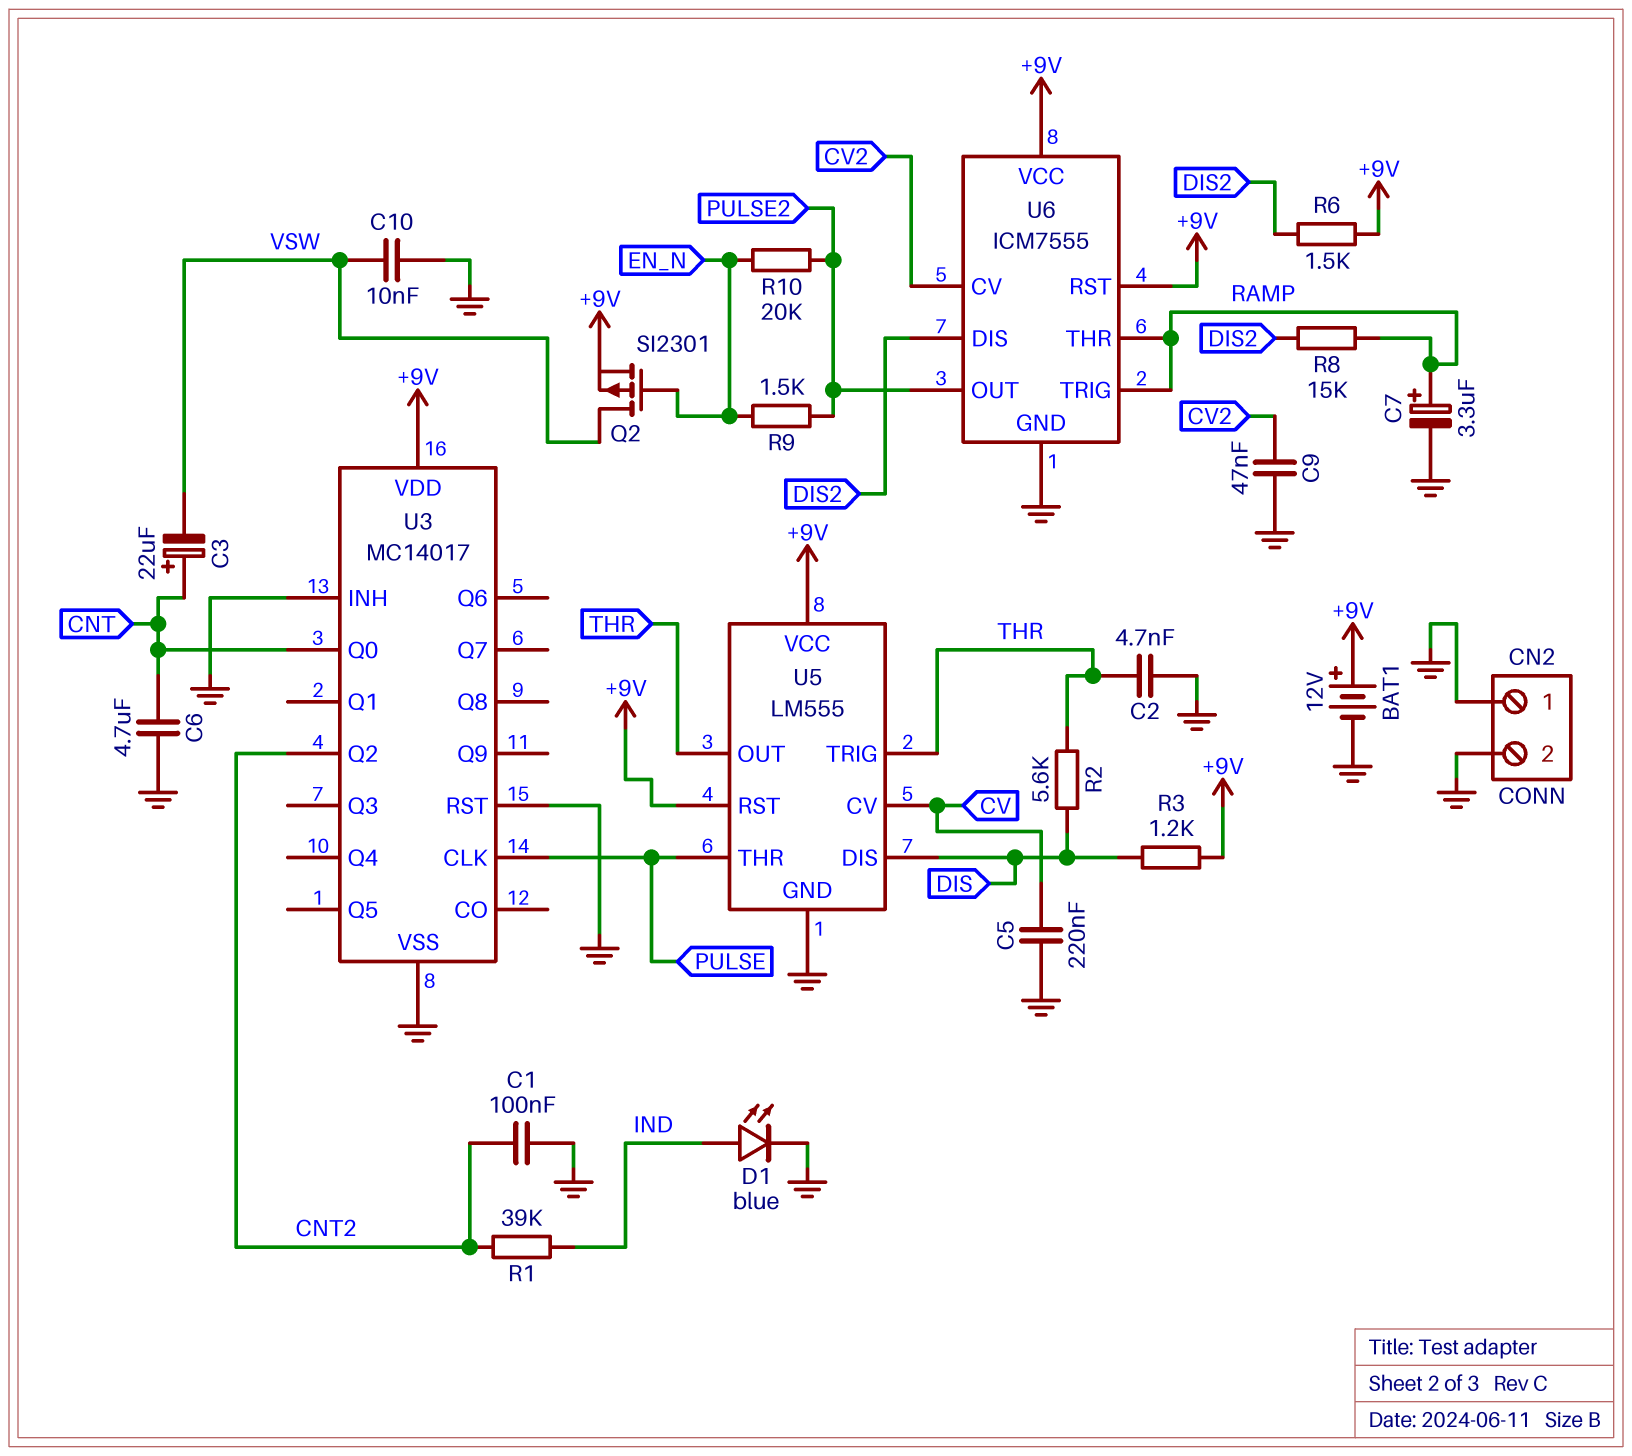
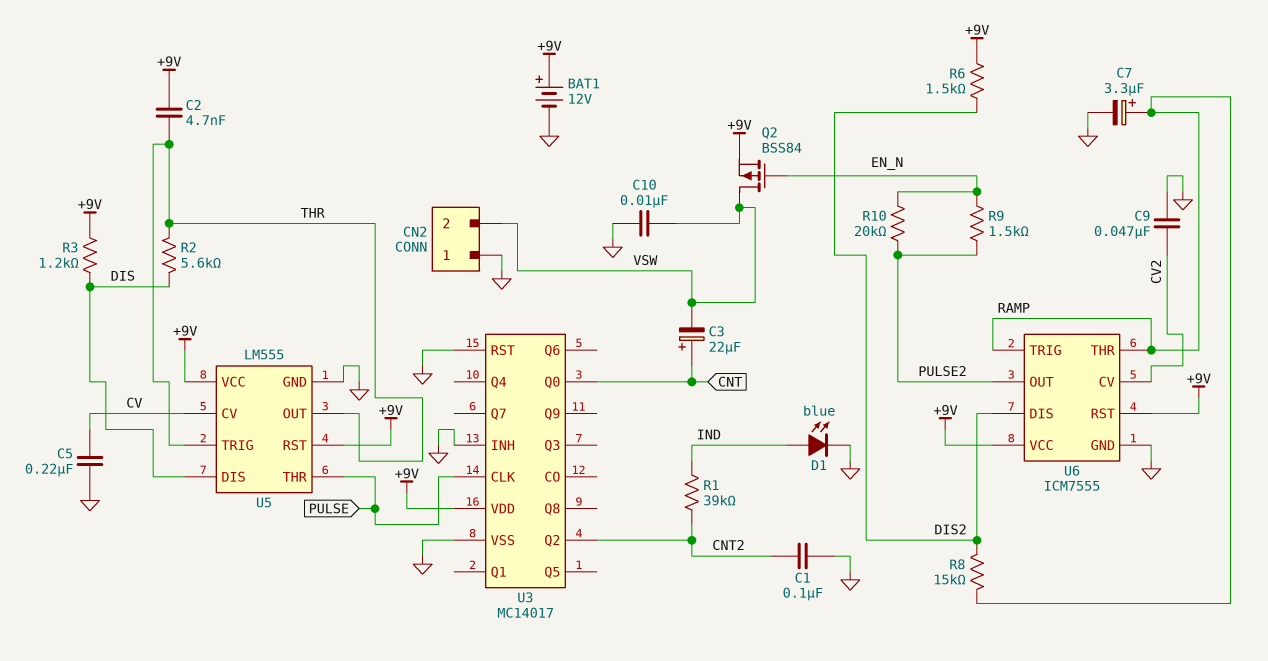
C2: 4.7nF (GND, THR) -> 4.7nF (+9V, THR)
C6: 4.7uF (CNT, GND) -> none
CN2 pin 2: GND -> VSW
Q2: PMOS SI2301 (G EN_N, D VSW, S +9V) -> PMOS BSS84 (G EN_N, D VSW, S +9V)

